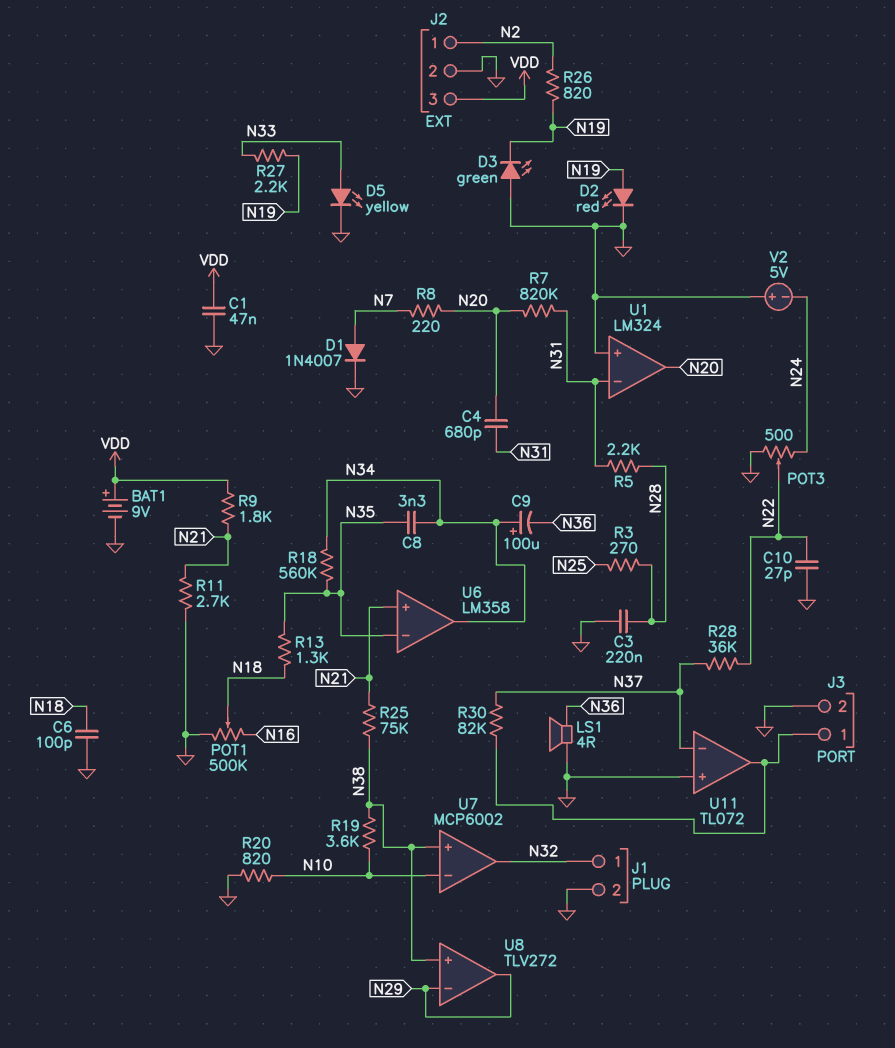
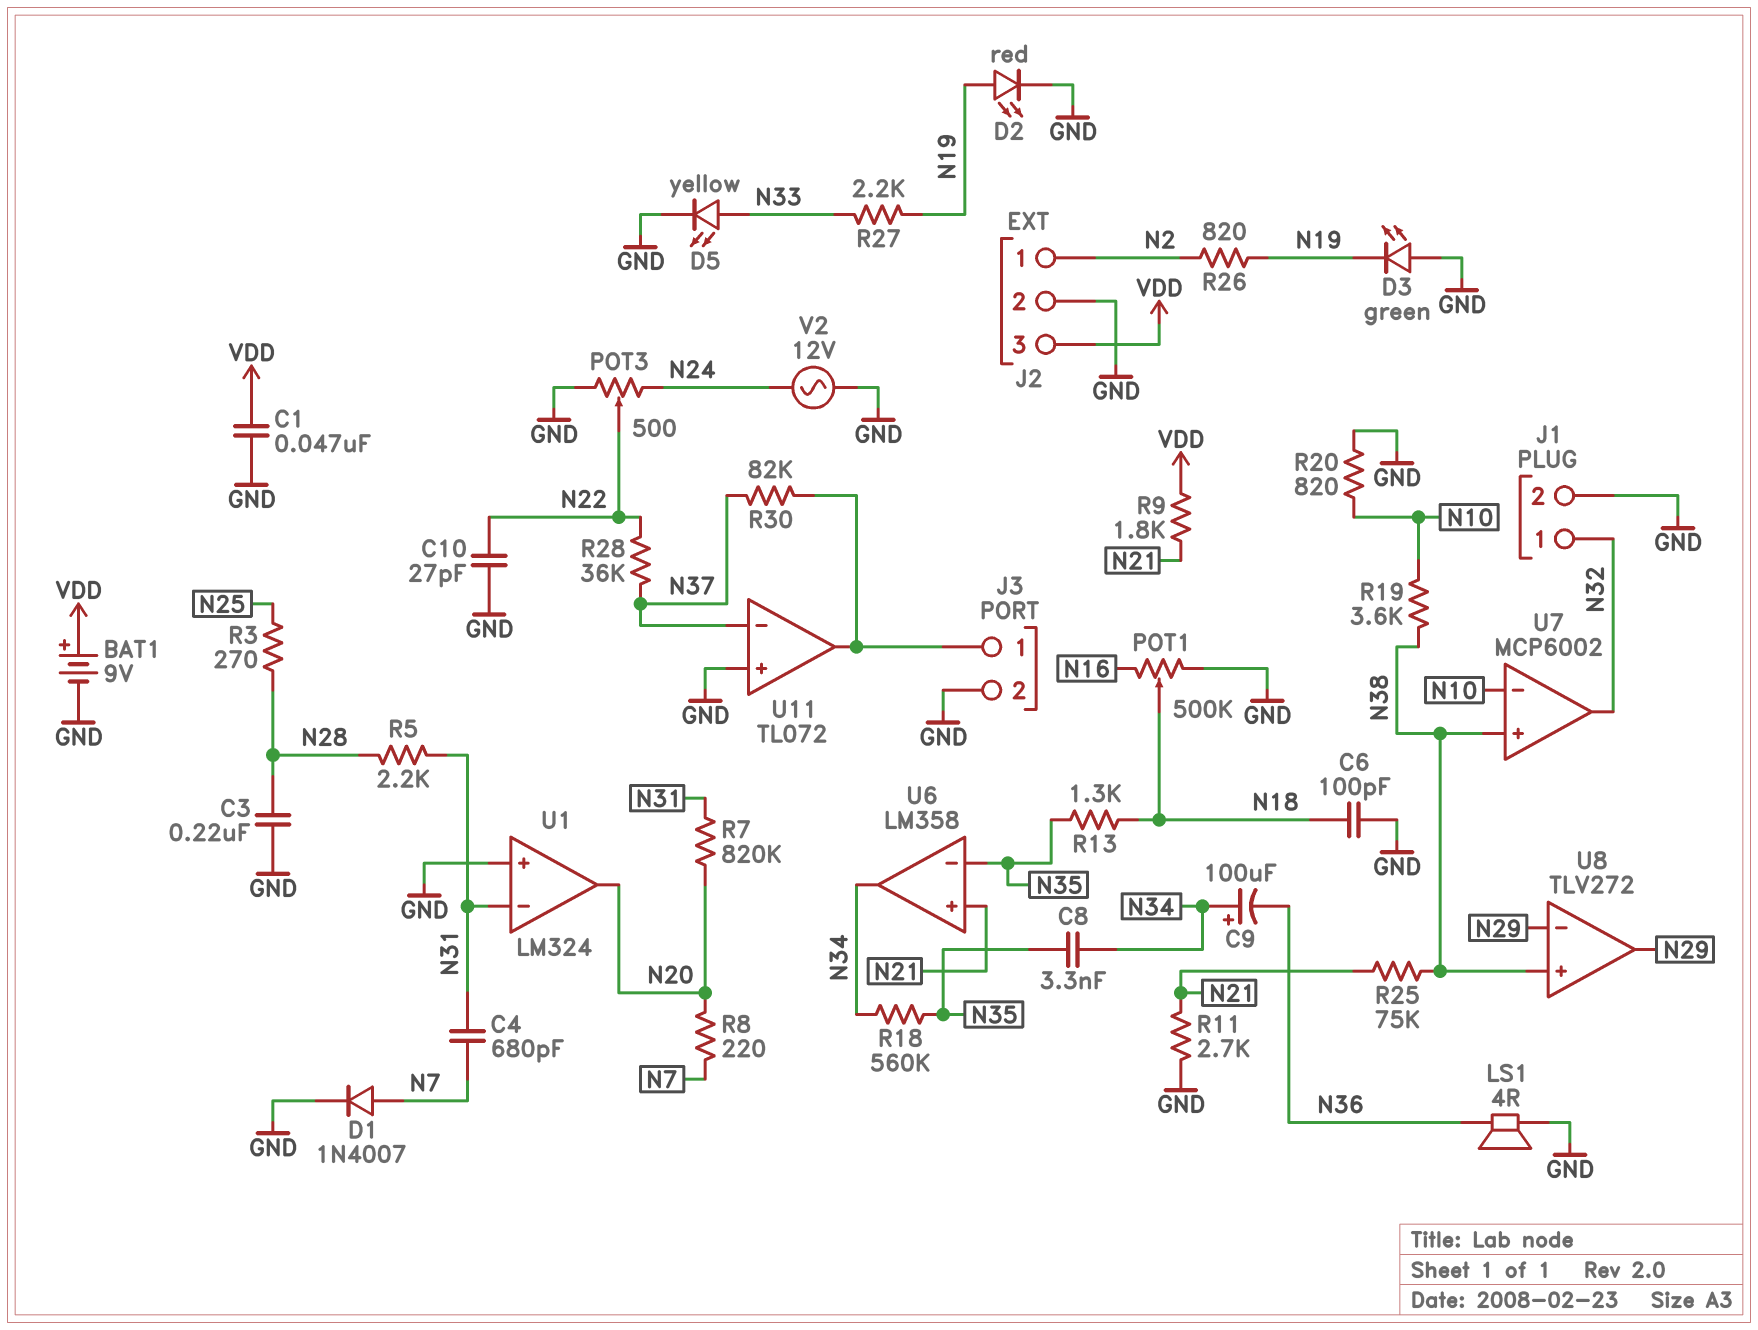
C4: 680pF (N20, N31) -> 680pF (N7, N31)
V2: 5V (plus GND, minus N24) -> AC 12V (GND, N24)

